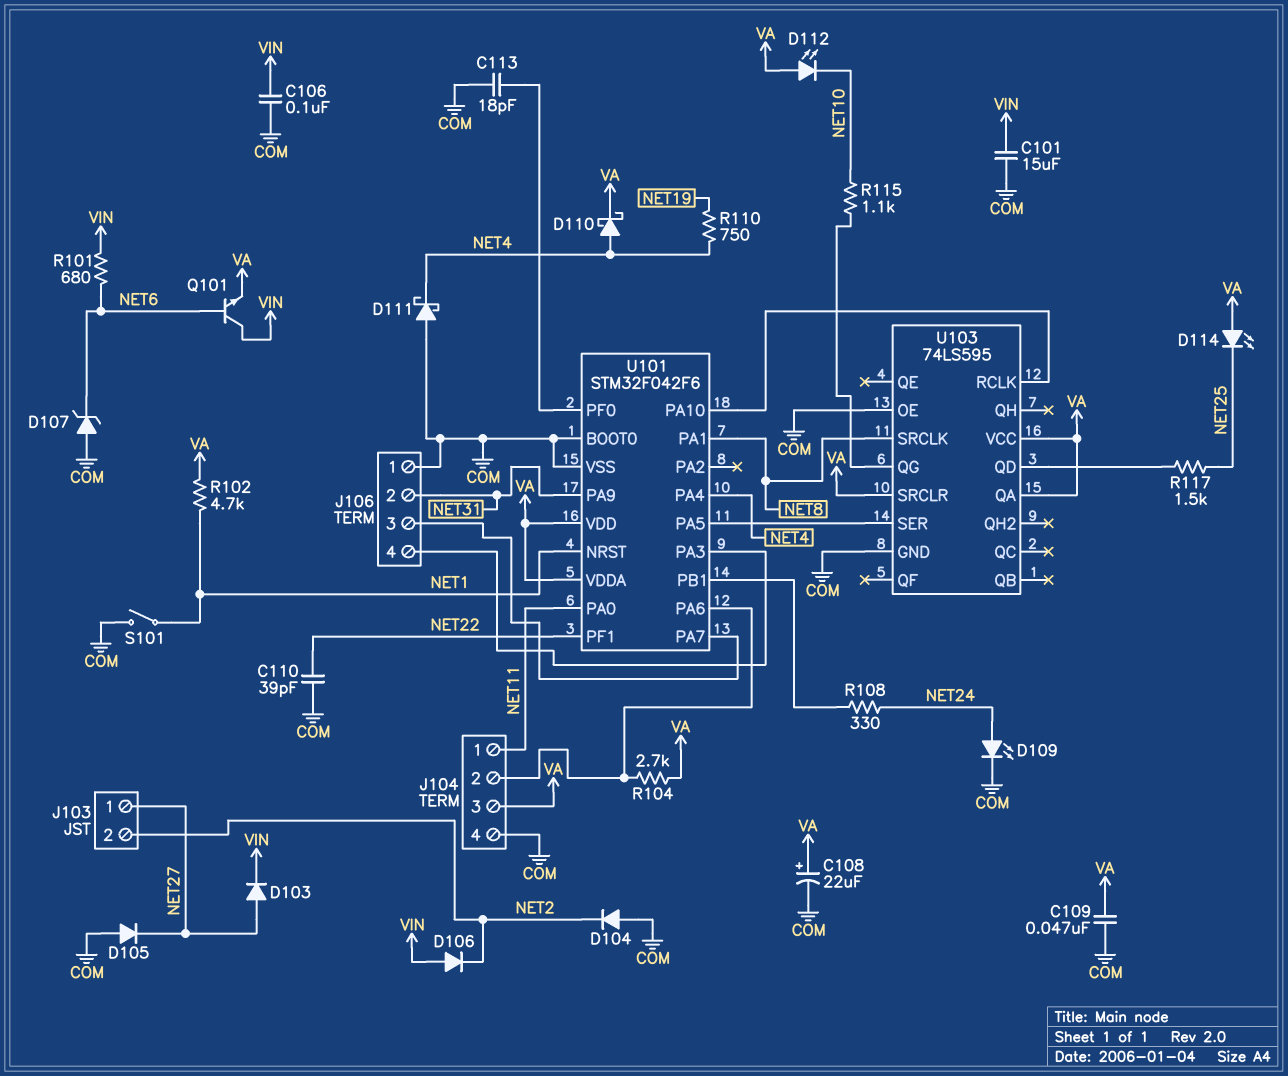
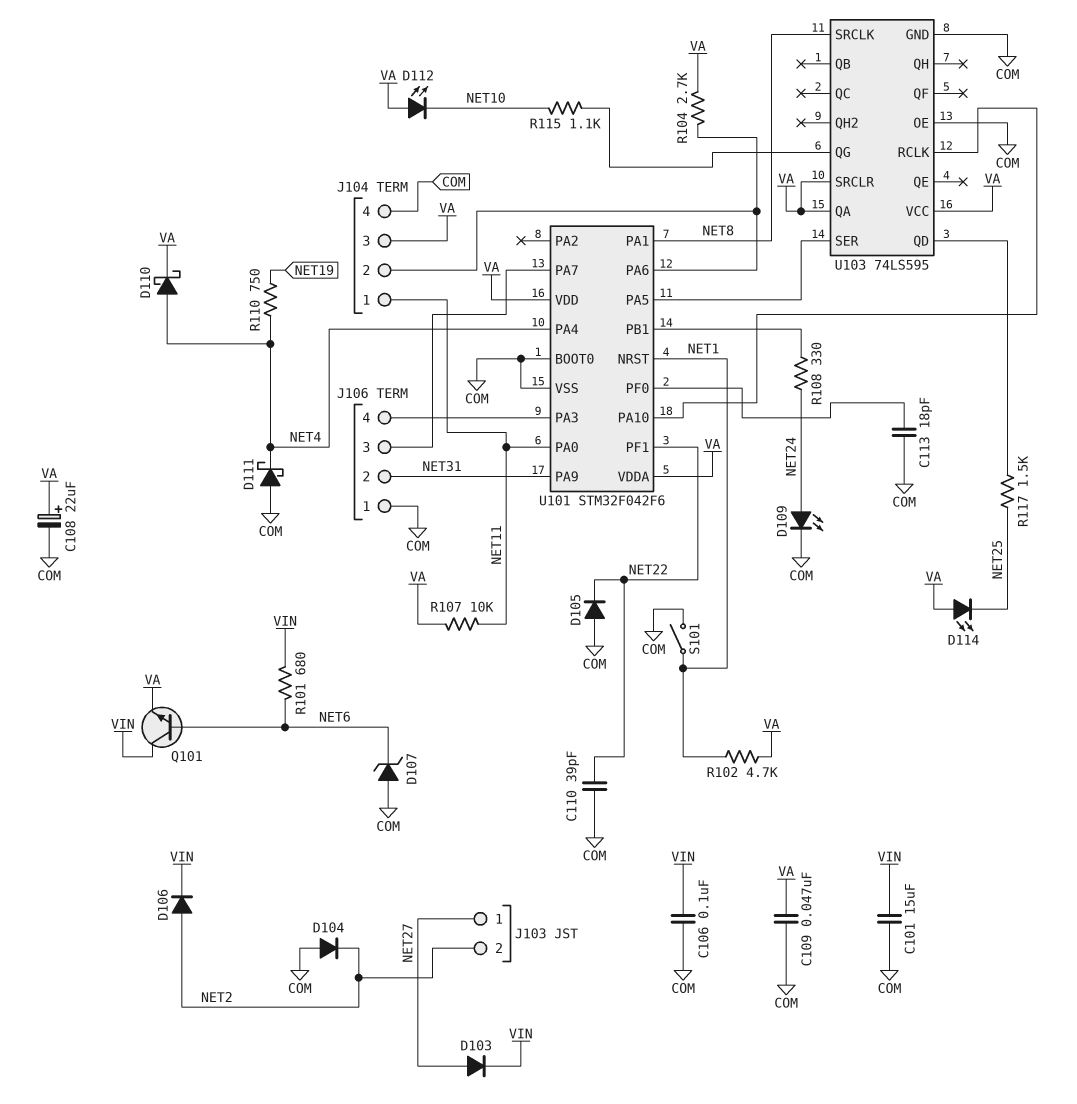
D105: diode (A COM, K NET27) -> diode (A COM, K NET22)
D106: diode (A VIN, K NET2) -> diode (A NET2, K VIN)
R107: none -> 10k (NET11, VA)

